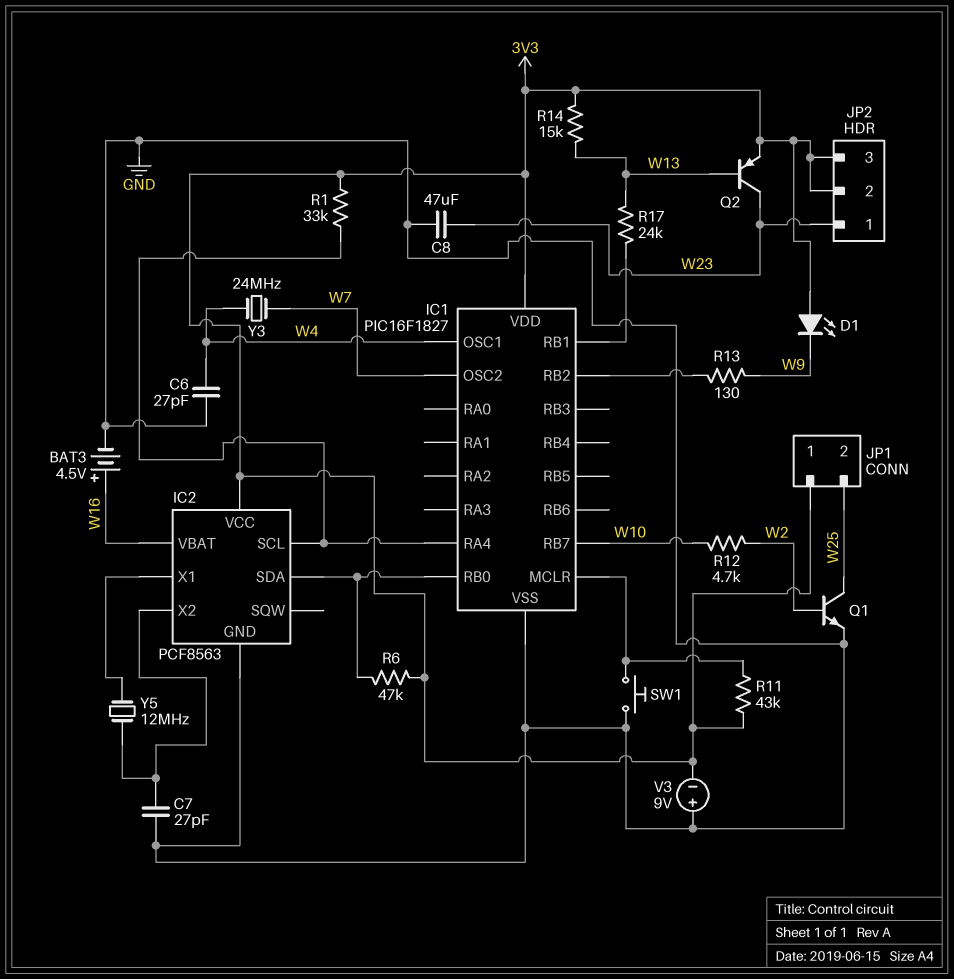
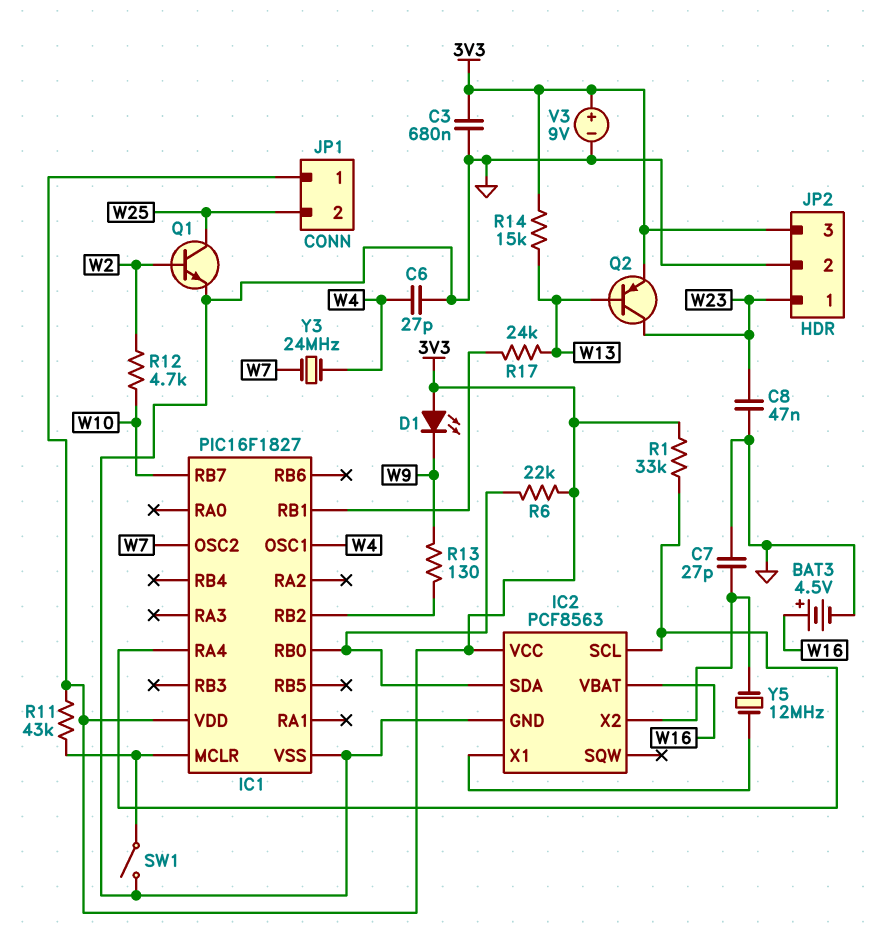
C3: none -> 680nF (3V3, GND)
C8: 47uF (GND, W23) -> 47nF (GND, W23)
JP2 pin 2: 3V3 -> GND
R6: 47k (3V3, IC1/RB0) -> 22k (3V3, IC1/RB0)
SW1: button (GND, IC1/MCLR) -> switch (GND, IC1/MCLR)
V3: 9V (plus GND, minus 3V3) -> 9V (plus 3V3, minus GND)

